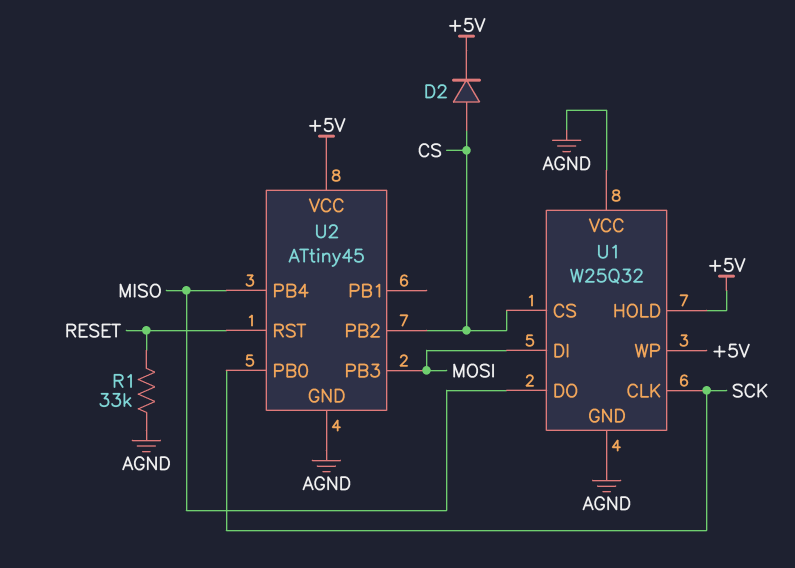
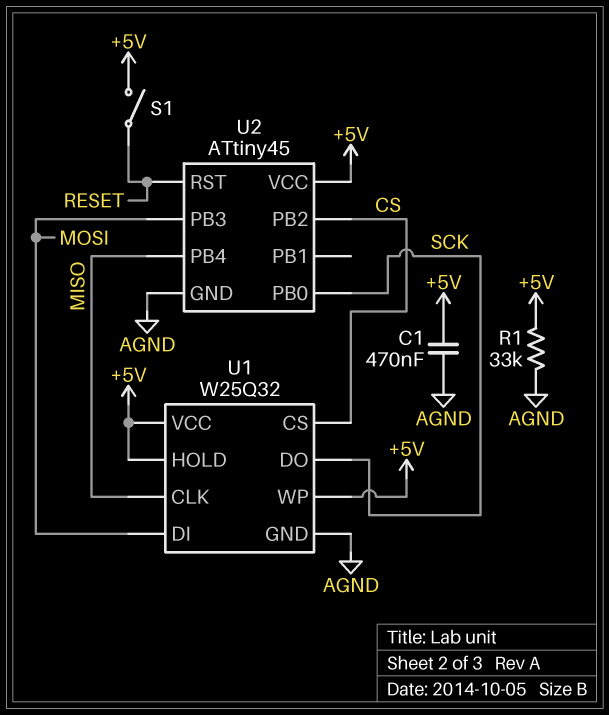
C1: none -> 470nF (+5V, AGND)
D2: diode (A CS, K +5V) -> none
R1: 33k (AGND, RESET) -> 33k (+5V, AGND)
S1: none -> switch (+5V, RESET)
U1 pin CLK: SCK -> MISO
U1 pin DO: MISO -> SCK
U1 pin VCC: AGND -> +5V

